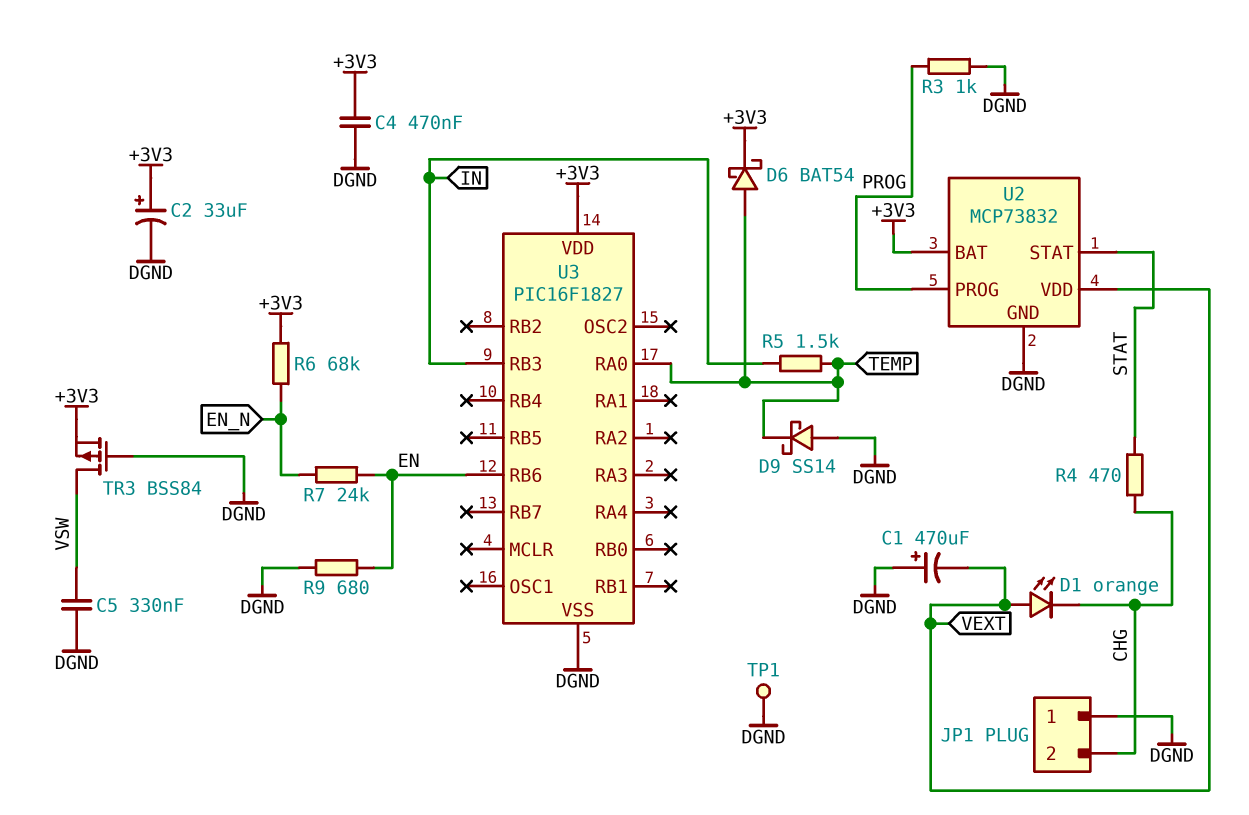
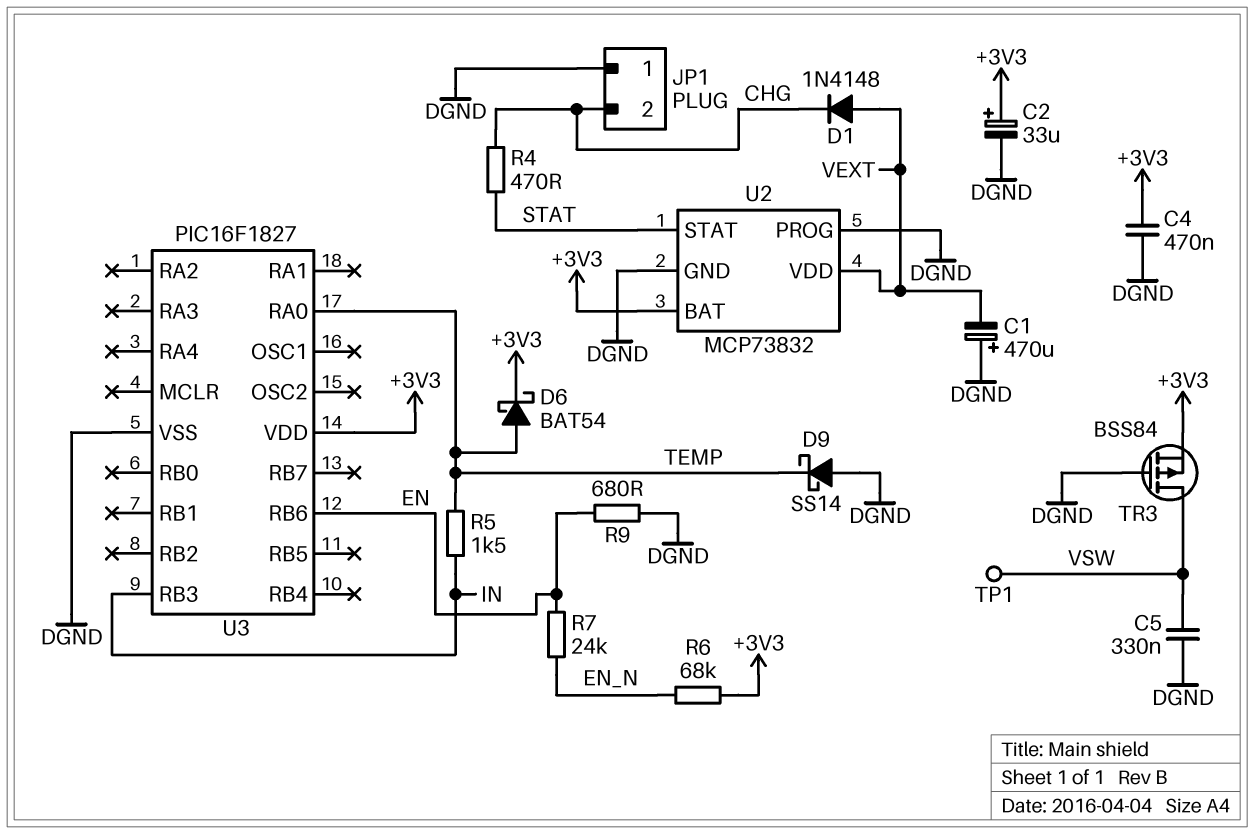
D1: LED orange (A VEXT, K CHG) -> diode 1N4148 (A VEXT, K CHG)
R3: 1k (DGND, PROG) -> none
TP1: test point (DGND) -> test point (VSW)
U2 pin PROG: PROG -> DGND

